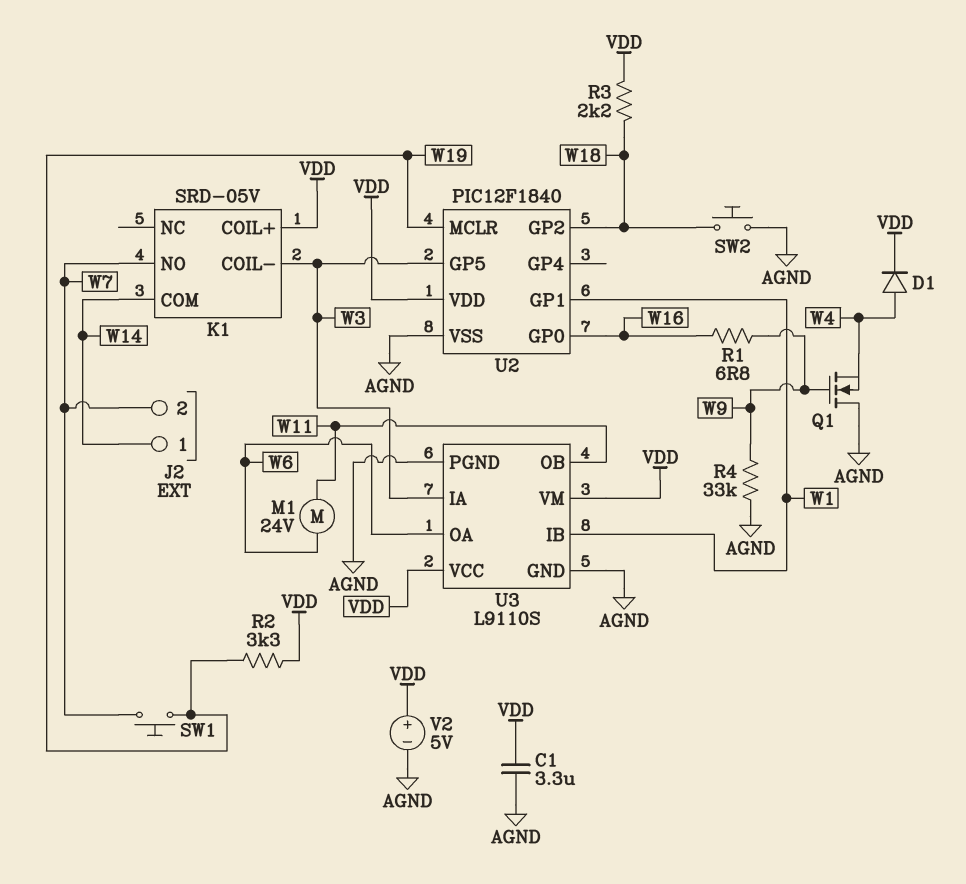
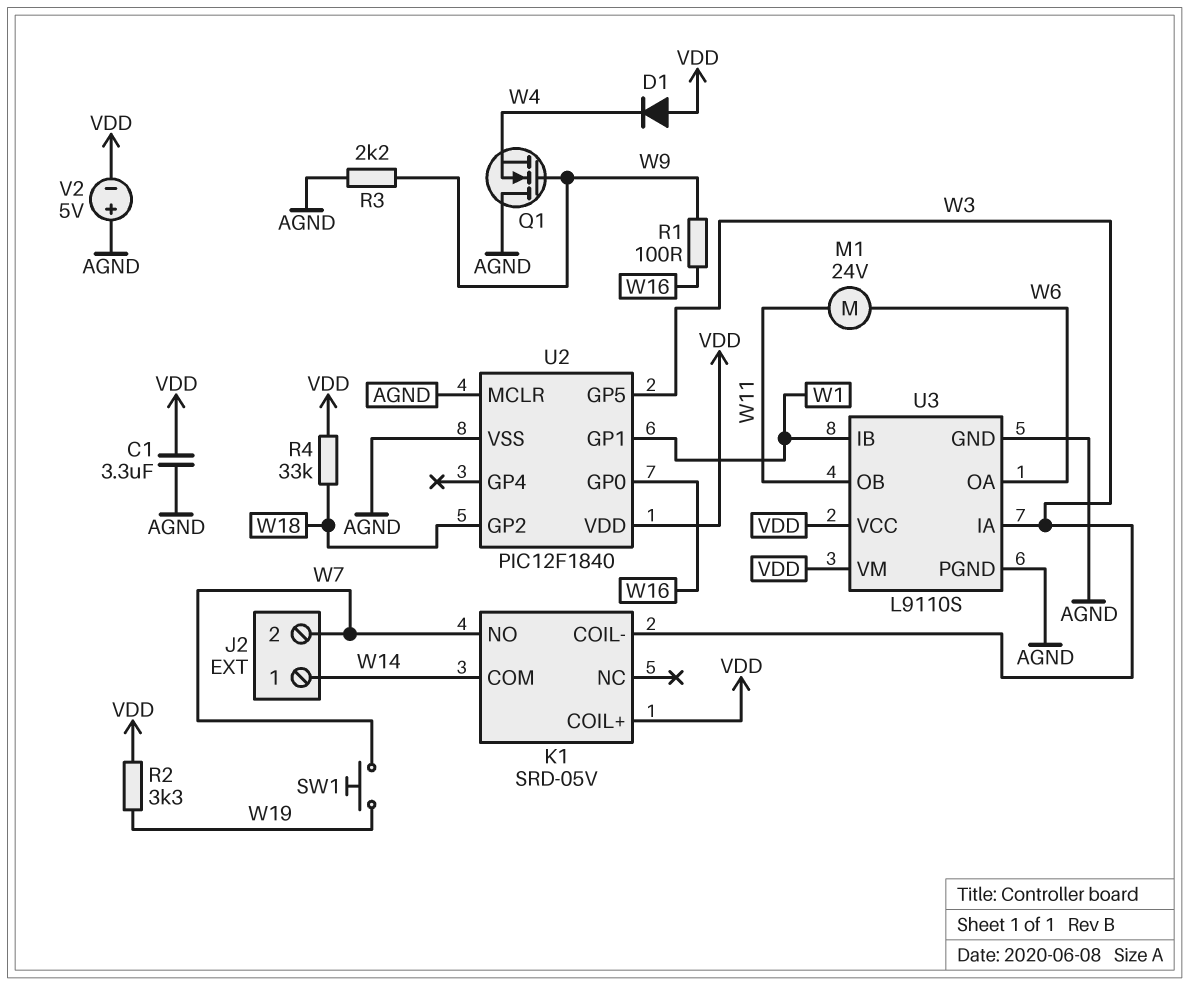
D1: diode (A W4, K VDD) -> diode (A VDD, K W4)
R1: 6.8 (W9, W16) -> 100 (W9, W16)
R3: 2.2k (VDD, W18) -> 2.2k (AGND, W9)
R4: 33k (AGND, W9) -> 33k (VDD, W18)
SW2: button (AGND, W18) -> none
U2 pin MCLR: W19 -> AGND
V2: 5V (plus VDD, minus AGND) -> 5V (plus AGND, minus VDD)

